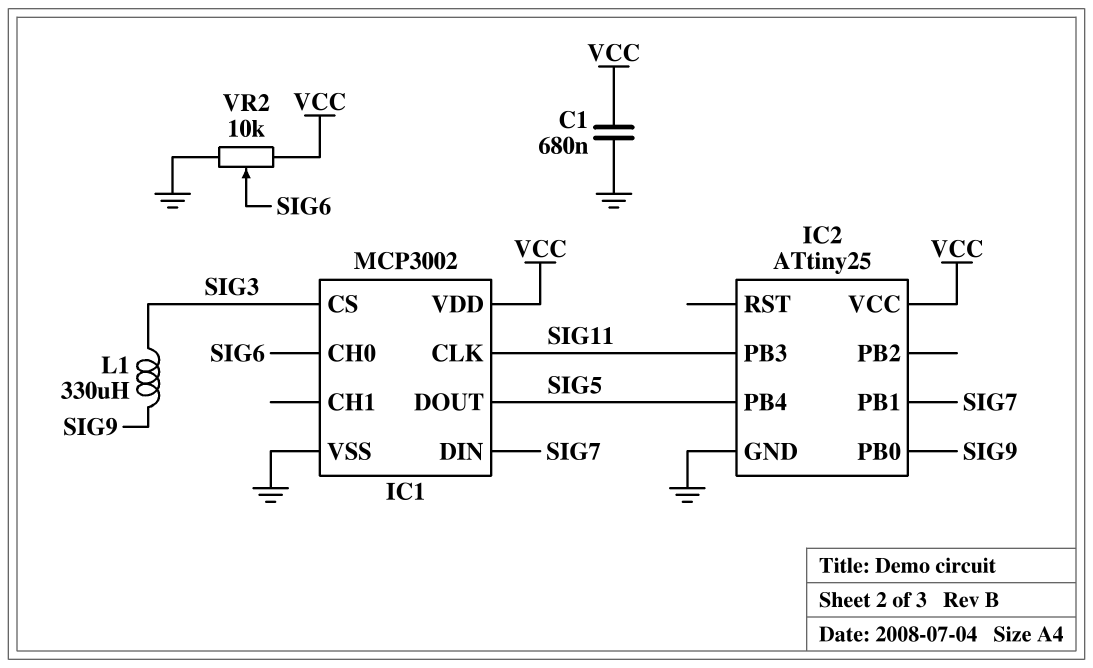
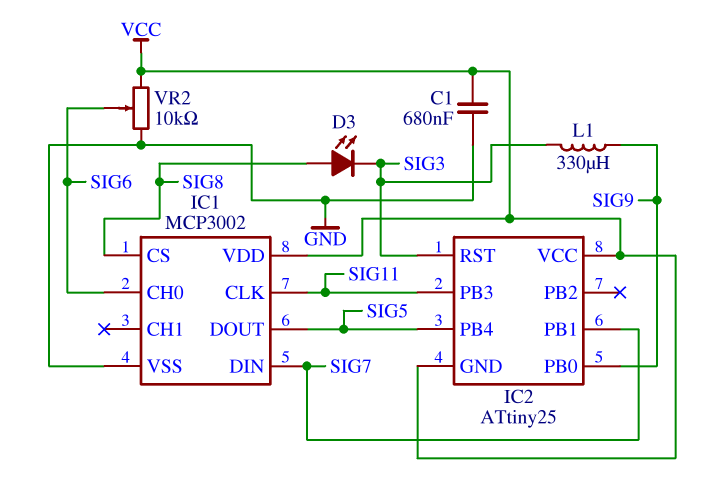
D3: none -> LED (A SIG8, K SIG3)
IC1 pin CS: SIG3 -> SIG8
IC2 pin GND: GND -> VCC
IC2 pin RST: none -> SIG3

